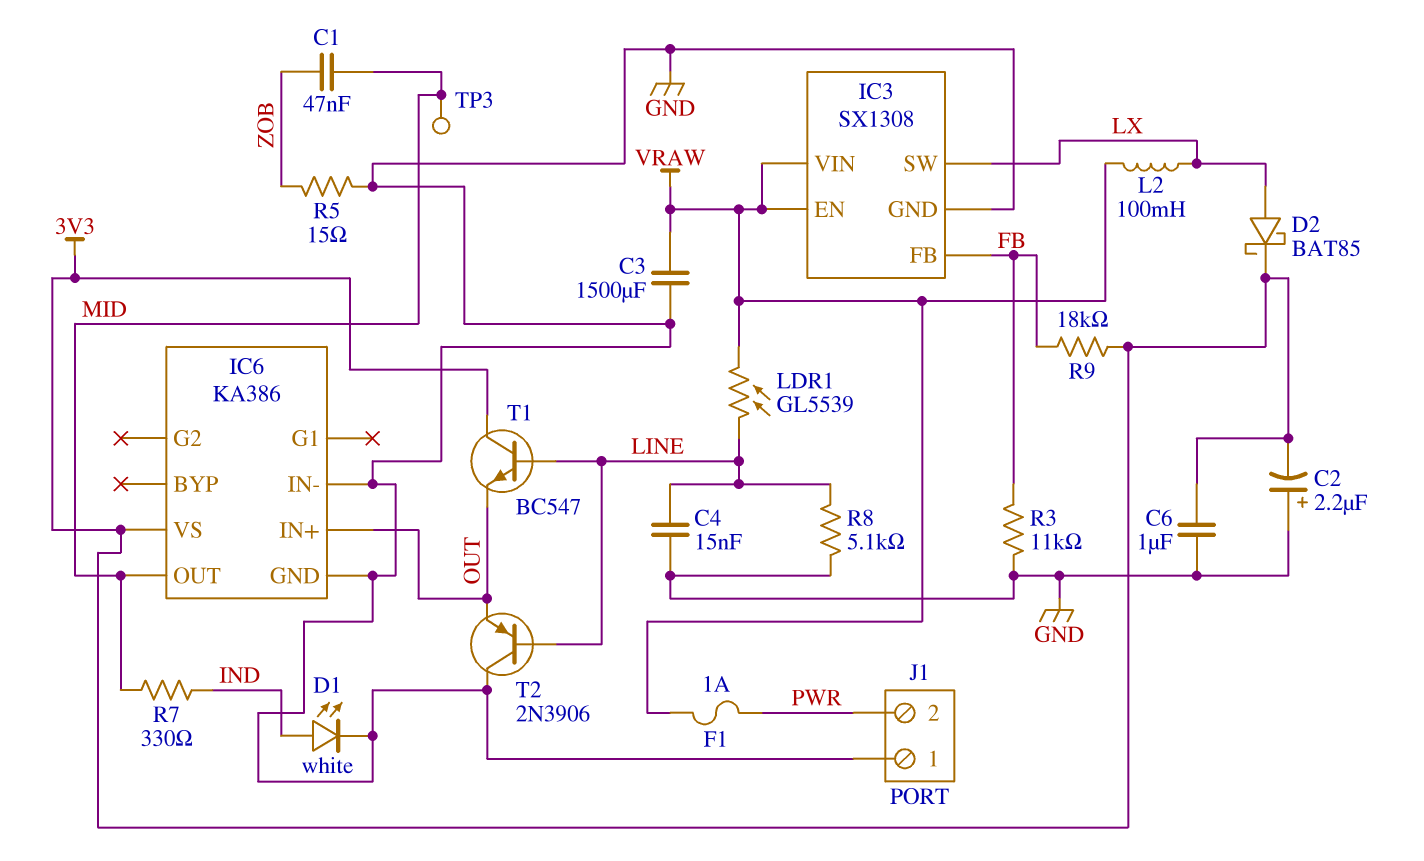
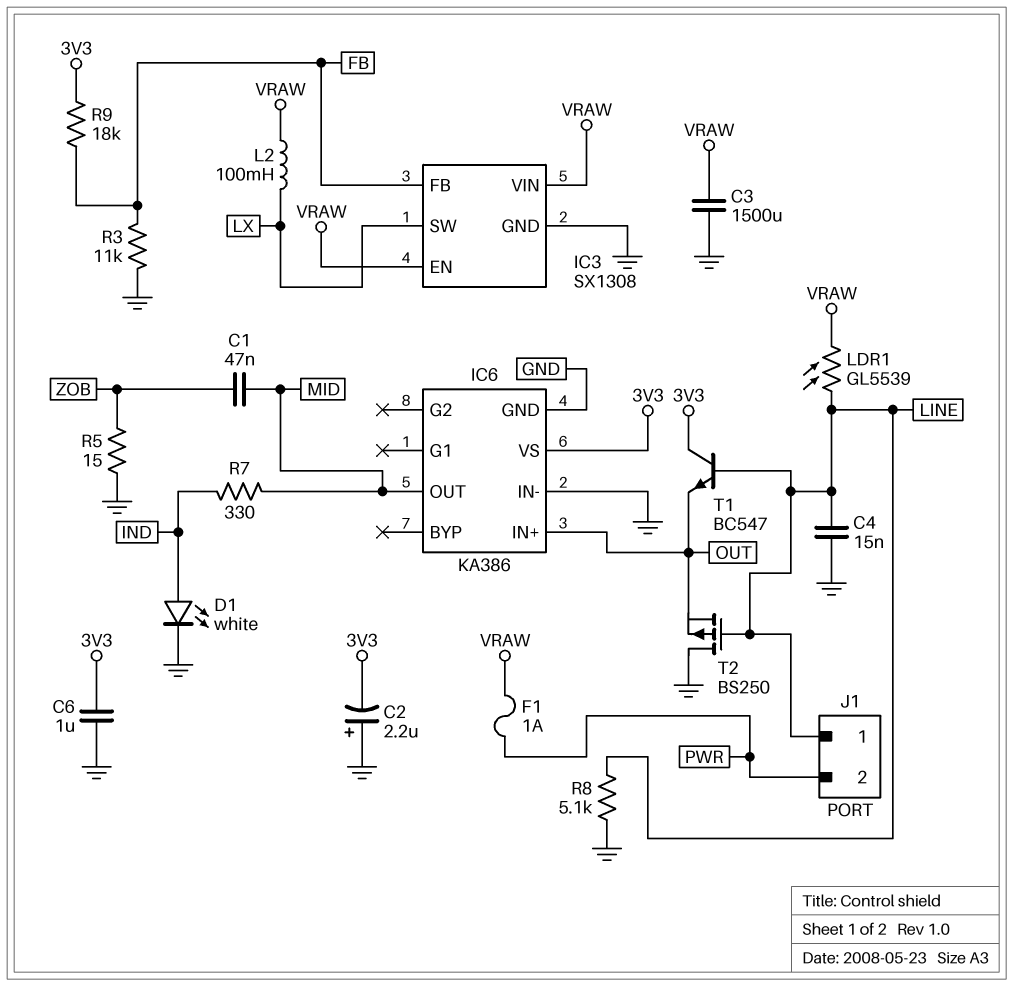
D2: schottky BAT85 (A LX, K 3V3) -> none
J1 pin 1: GND -> LINE
T2: PNP 2N3906 (B LINE, C GND, E OUT) -> PMOS BS250 (G LINE, D GND, S OUT)
TP3: test point (MID) -> none

